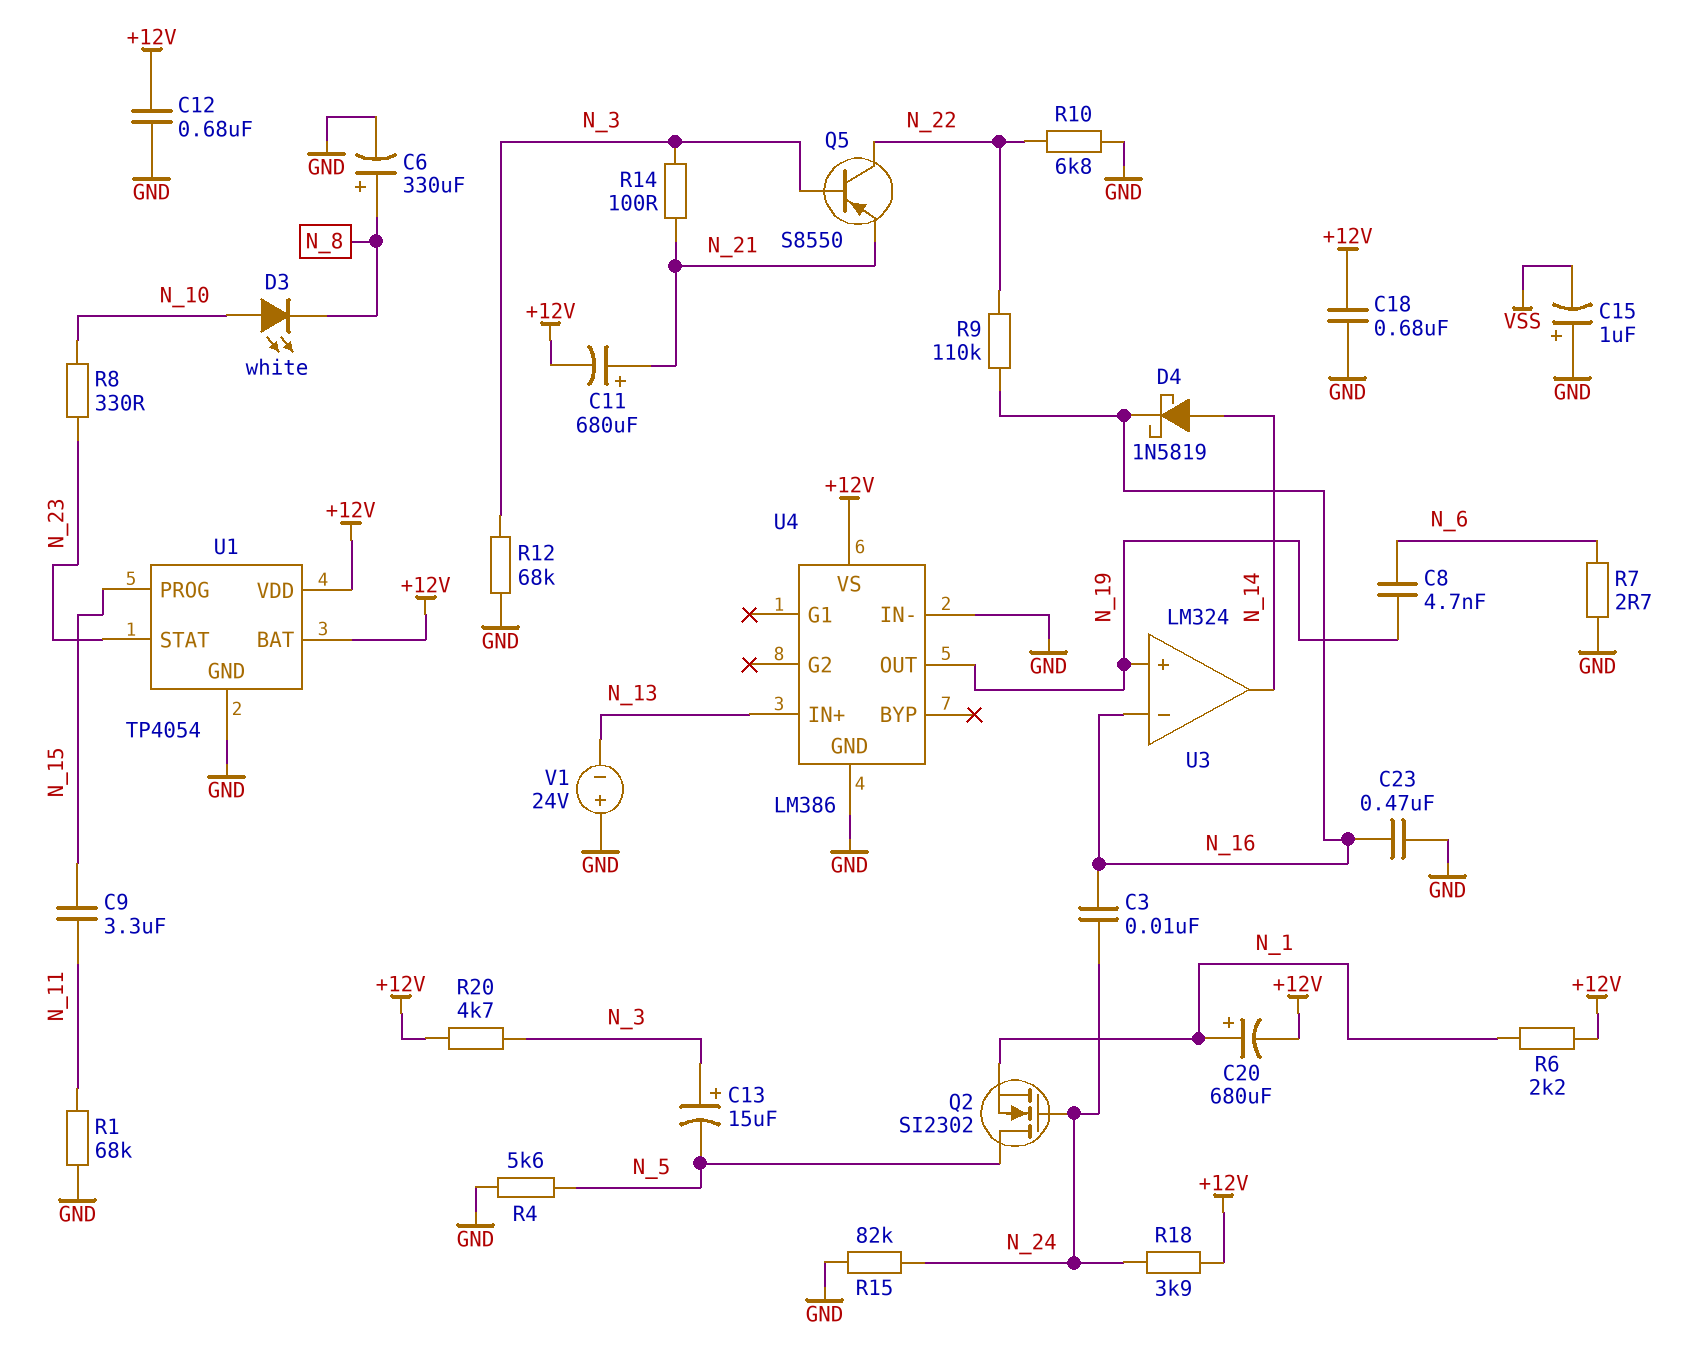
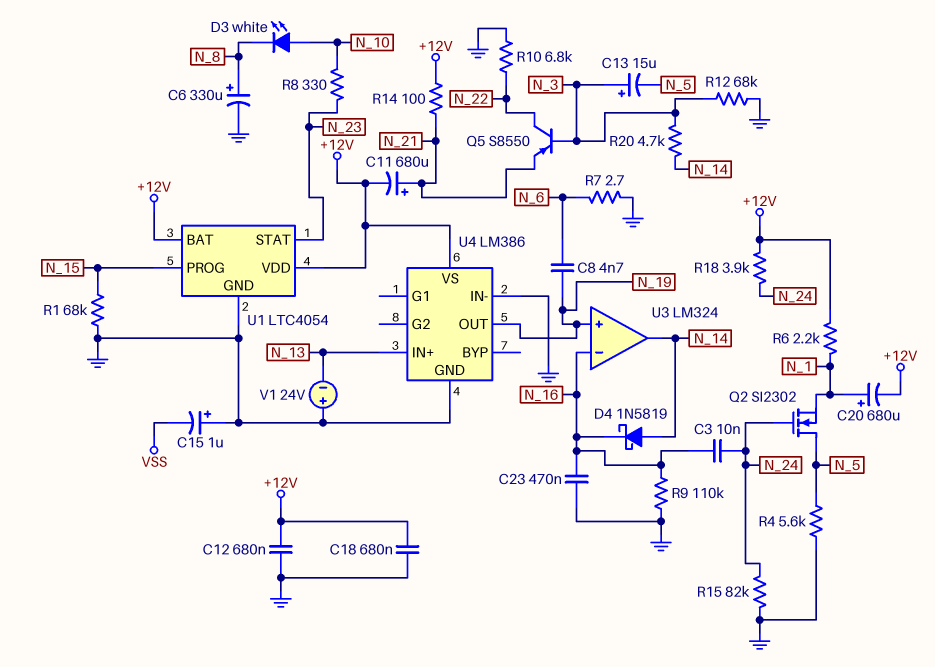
C9: 3.3uF (N_11, N_15) -> none
R1: 68k (GND, N_11) -> 68k (GND, N_15)
R9: 110k (N_16, N_22) -> 110k (GND, N_16)
R14: 100 (N_3, N_21) -> 100 (+12V, N_21)
R20: 4.7k (+12V, N_3) -> 4.7k (N_3, N_14)
U1: TP4054 -> LTC4054

